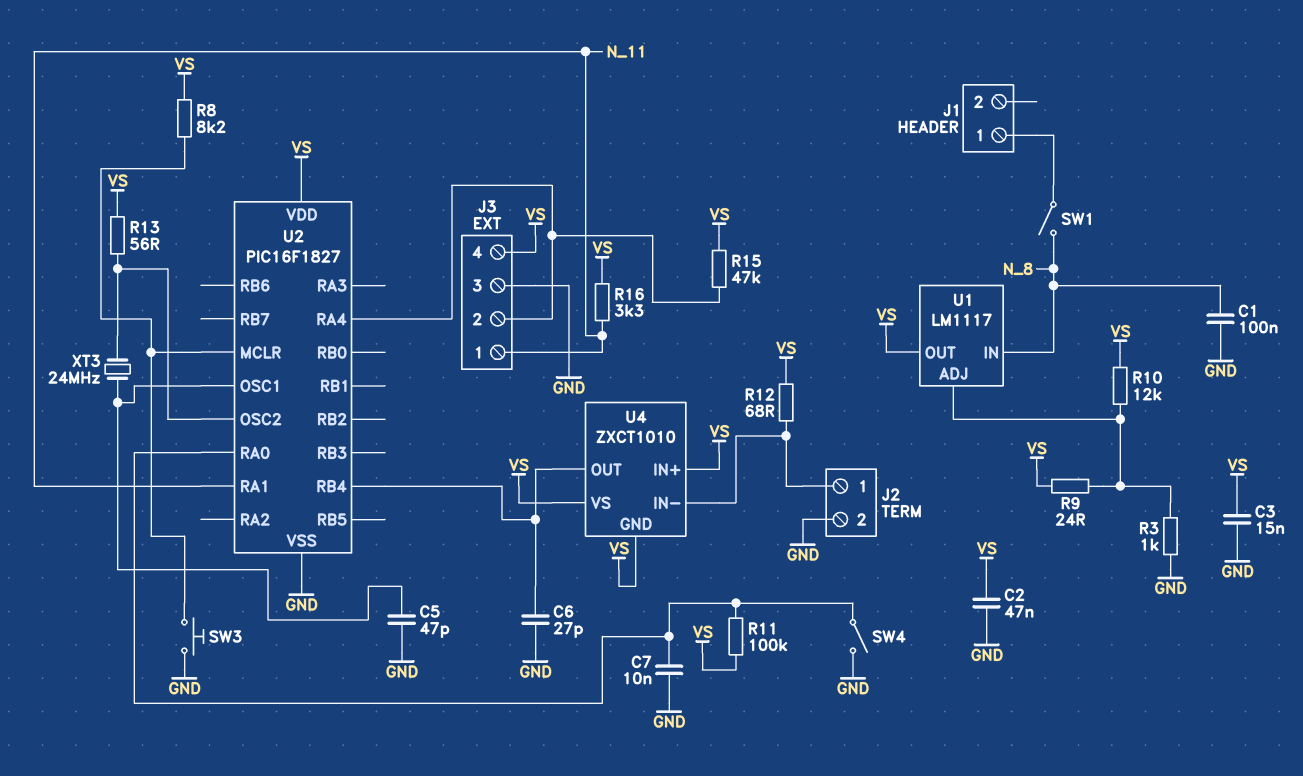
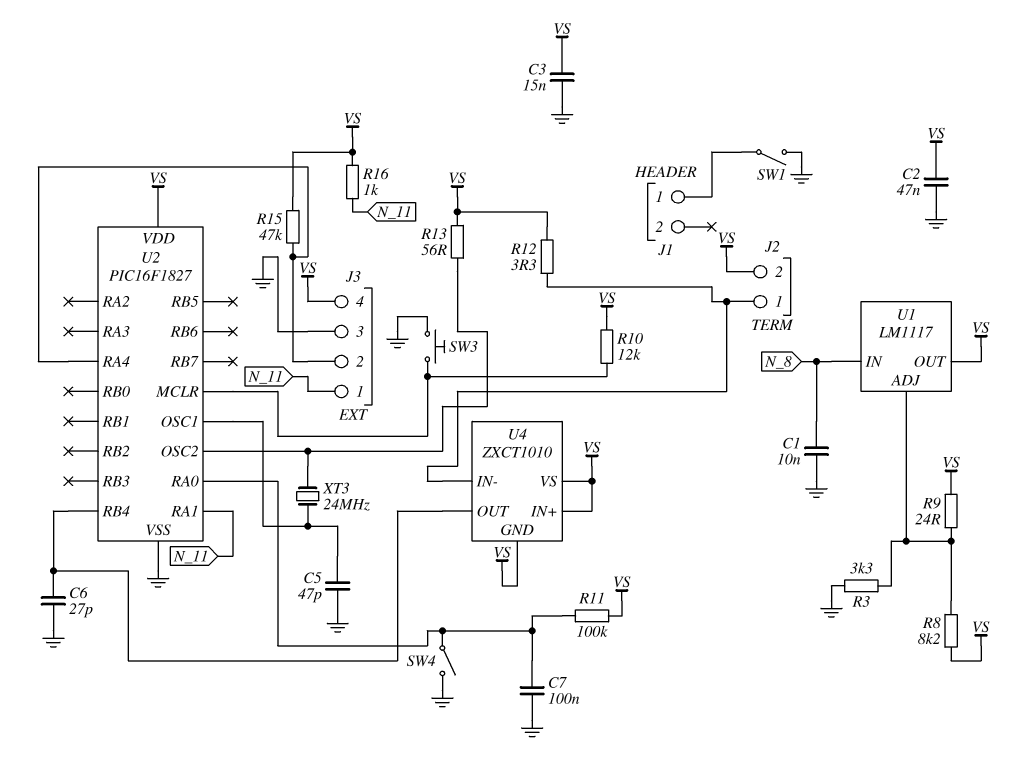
C1: 100nF (GND, N_8) -> 10nF (GND, N_8)
C7: 10nF (GND, U2/RA0) -> 100nF (GND, U2/RA0)
J2 pin 2: GND -> VS
R3: 1k (GND, U1/ADJ) -> 3.3k (GND, U1/ADJ)
R8: 8.2k (U2/MCLR, VS) -> 8.2k (U1/ADJ, VS)
R10: 12k (U1/ADJ, VS) -> 12k (U2/MCLR, VS)
R12: 68 (J2/1, VS) -> 3.3 (J2/1, VS)
R16: 3.3k (N_11, VS) -> 1k (N_11, VS)
SW1: switch (J1/1, N_8) -> switch (GND, J1/1)

